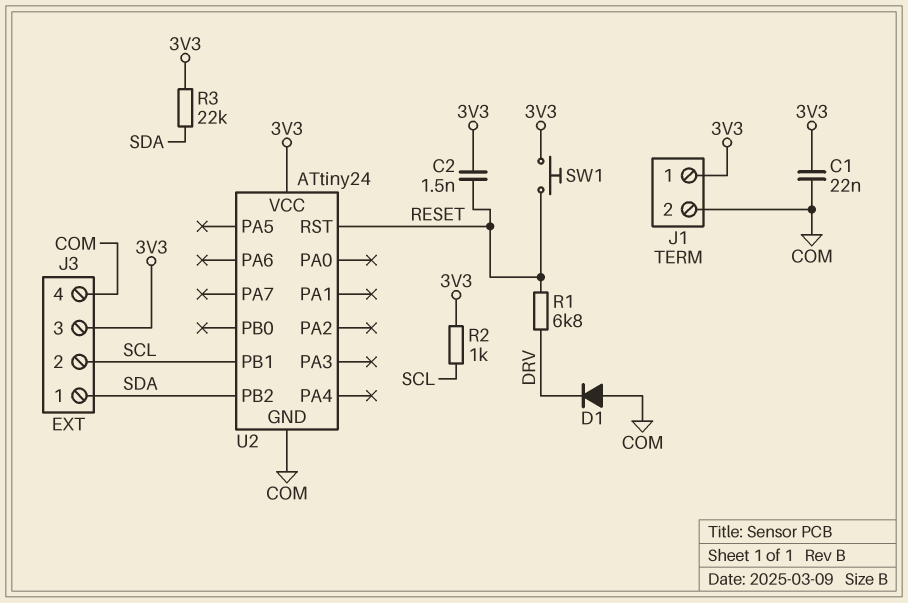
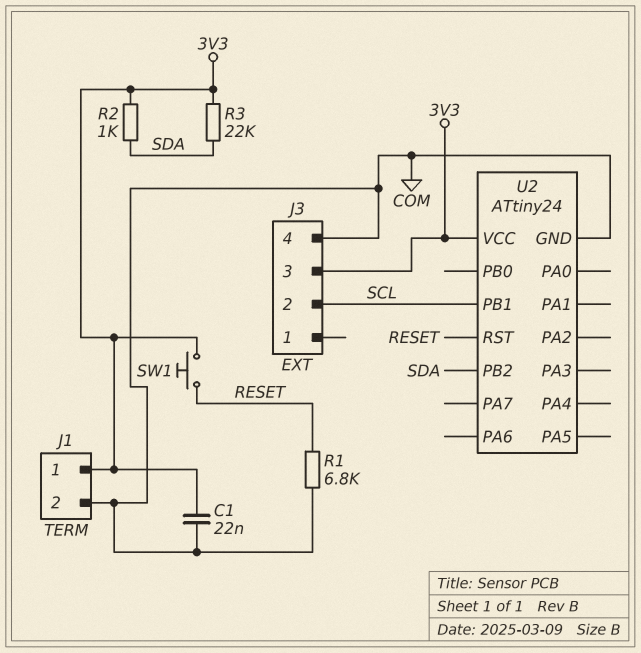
C2: 1.5nF (3V3, RESET) -> none
D1: diode (A COM, K DRV) -> none
J3 pin 1: SDA -> none
R1: 6.8k (DRV, RESET) -> 6.8k (COM, RESET)
R2: 1k (3V3, SCL) -> 1k (3V3, SDA)

